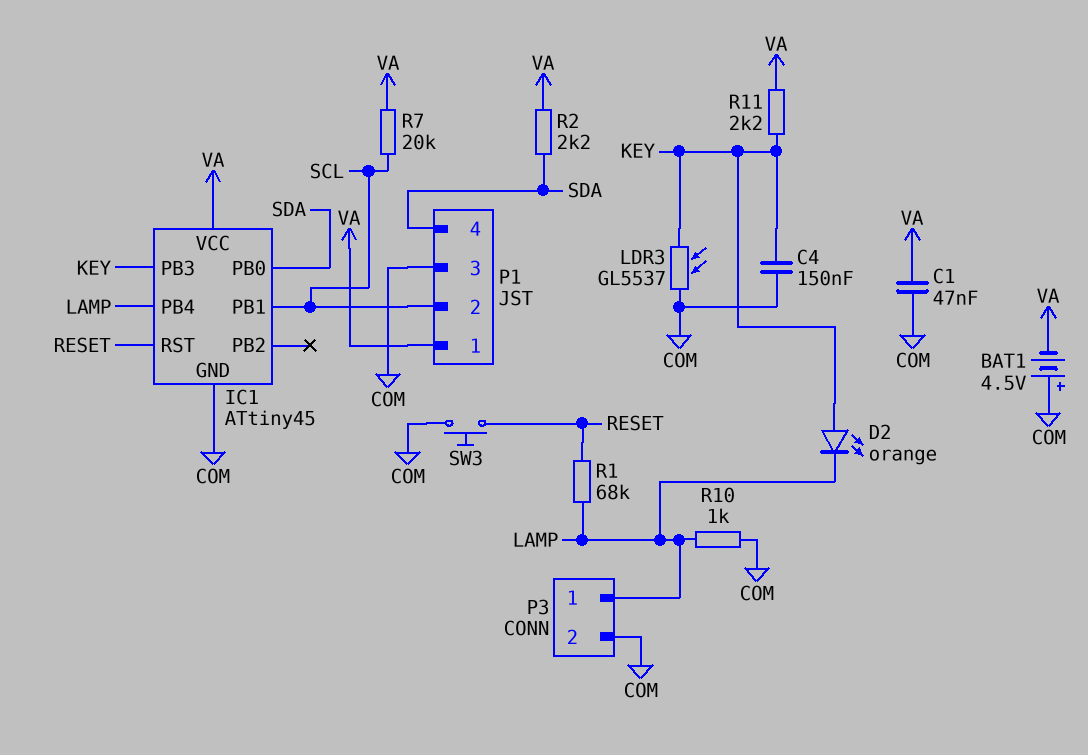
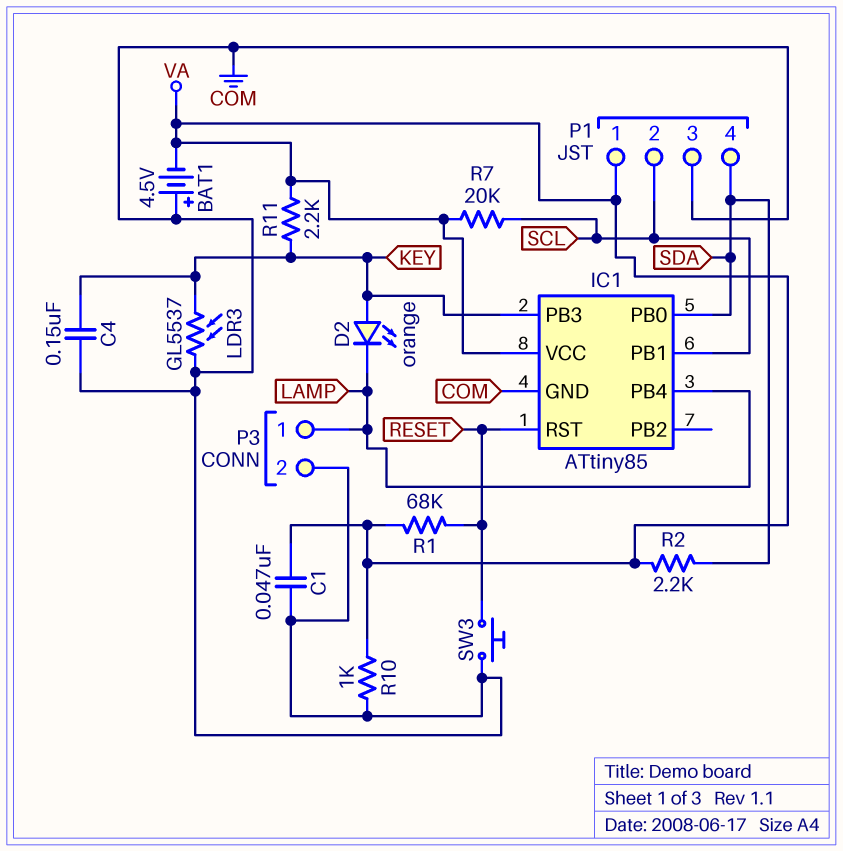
IC1: ATtiny45 -> ATtiny85
R1: 68k (LAMP, RESET) -> 68k (RESET, VA)
R10: 1k (COM, LAMP) -> 1k (COM, VA)

